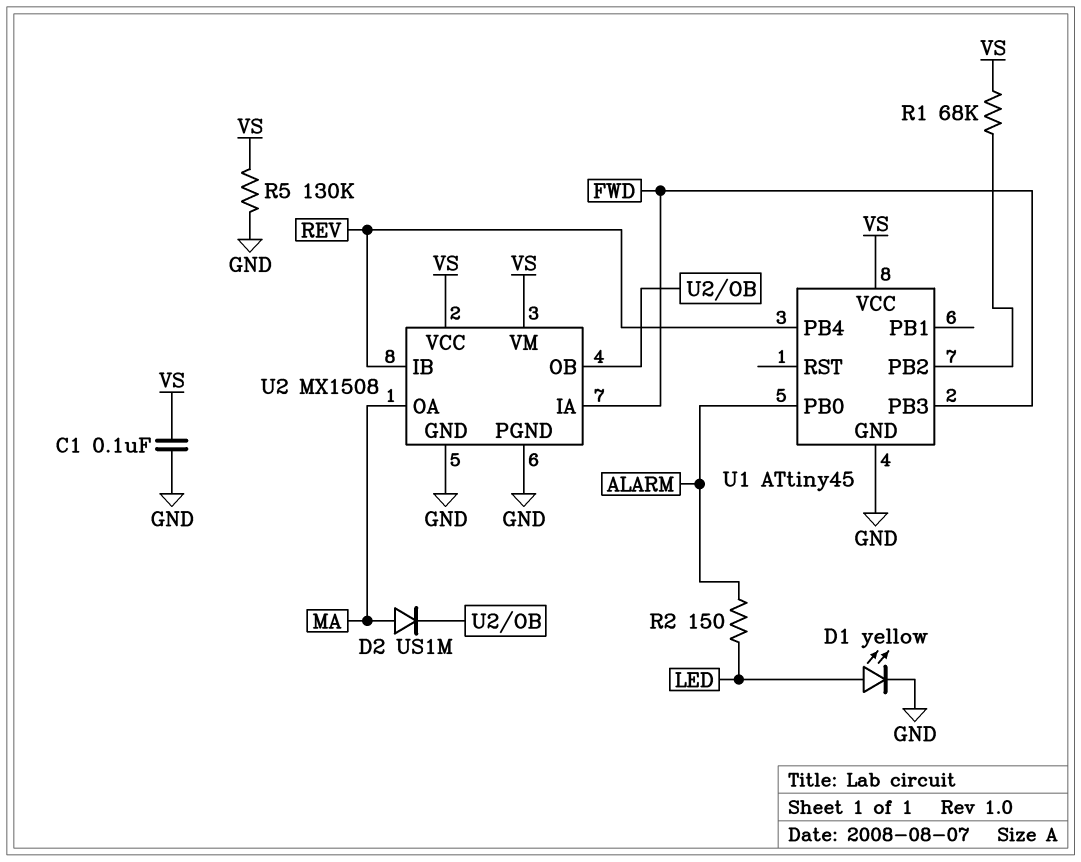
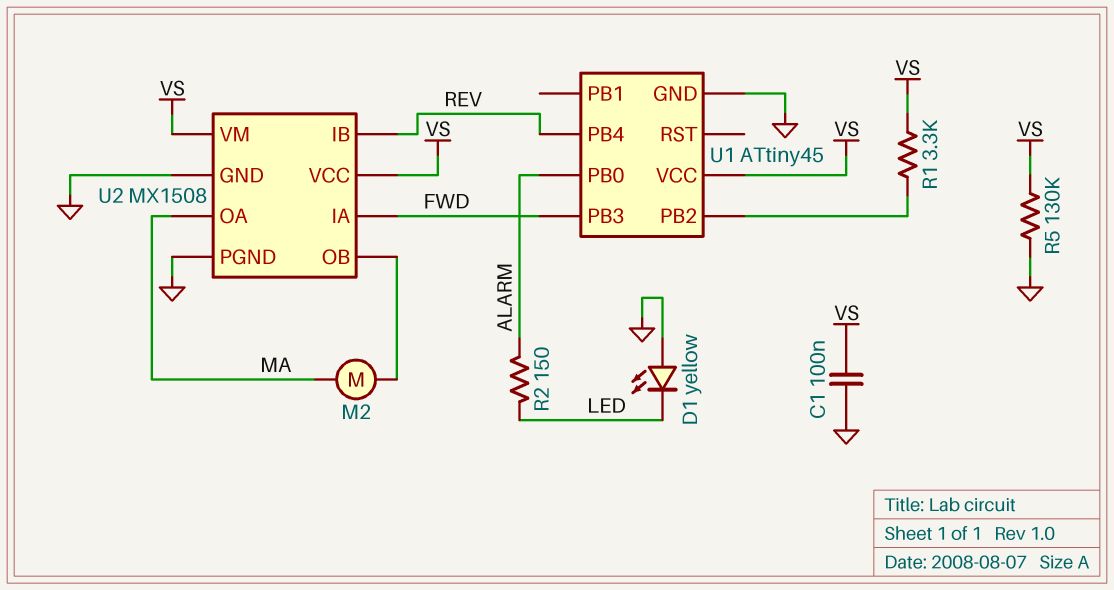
D1: LED yellow (A LED, K GND) -> LED yellow (A GND, K LED)
D2: diode US1M (A MA, K U2/OB) -> none
M2: none -> motor (MA, U2/OB)
R1: 68k (U1/PB2, VS) -> 3.3k (U1/PB2, VS)

